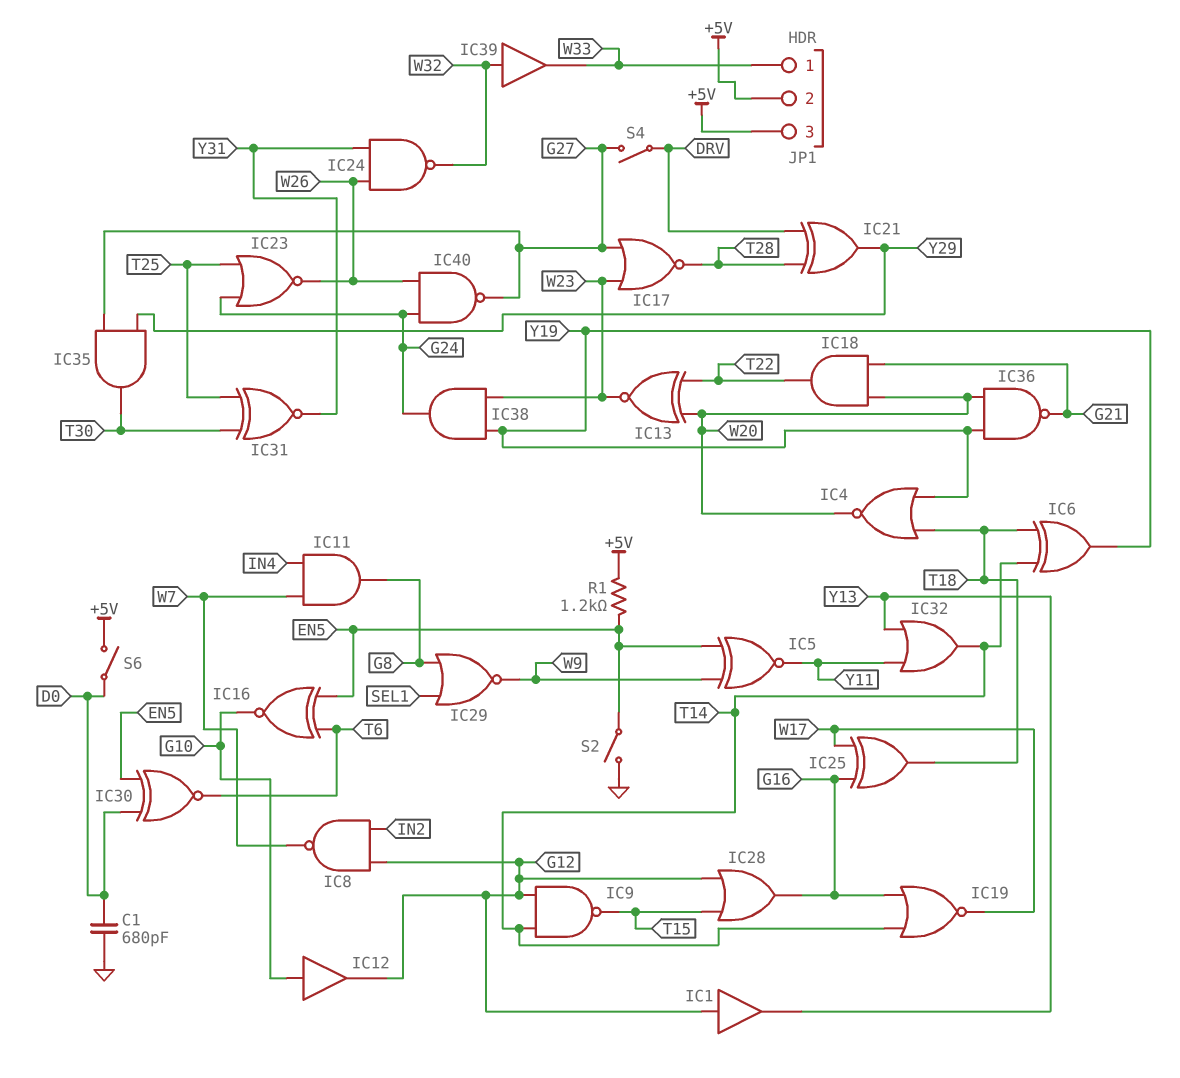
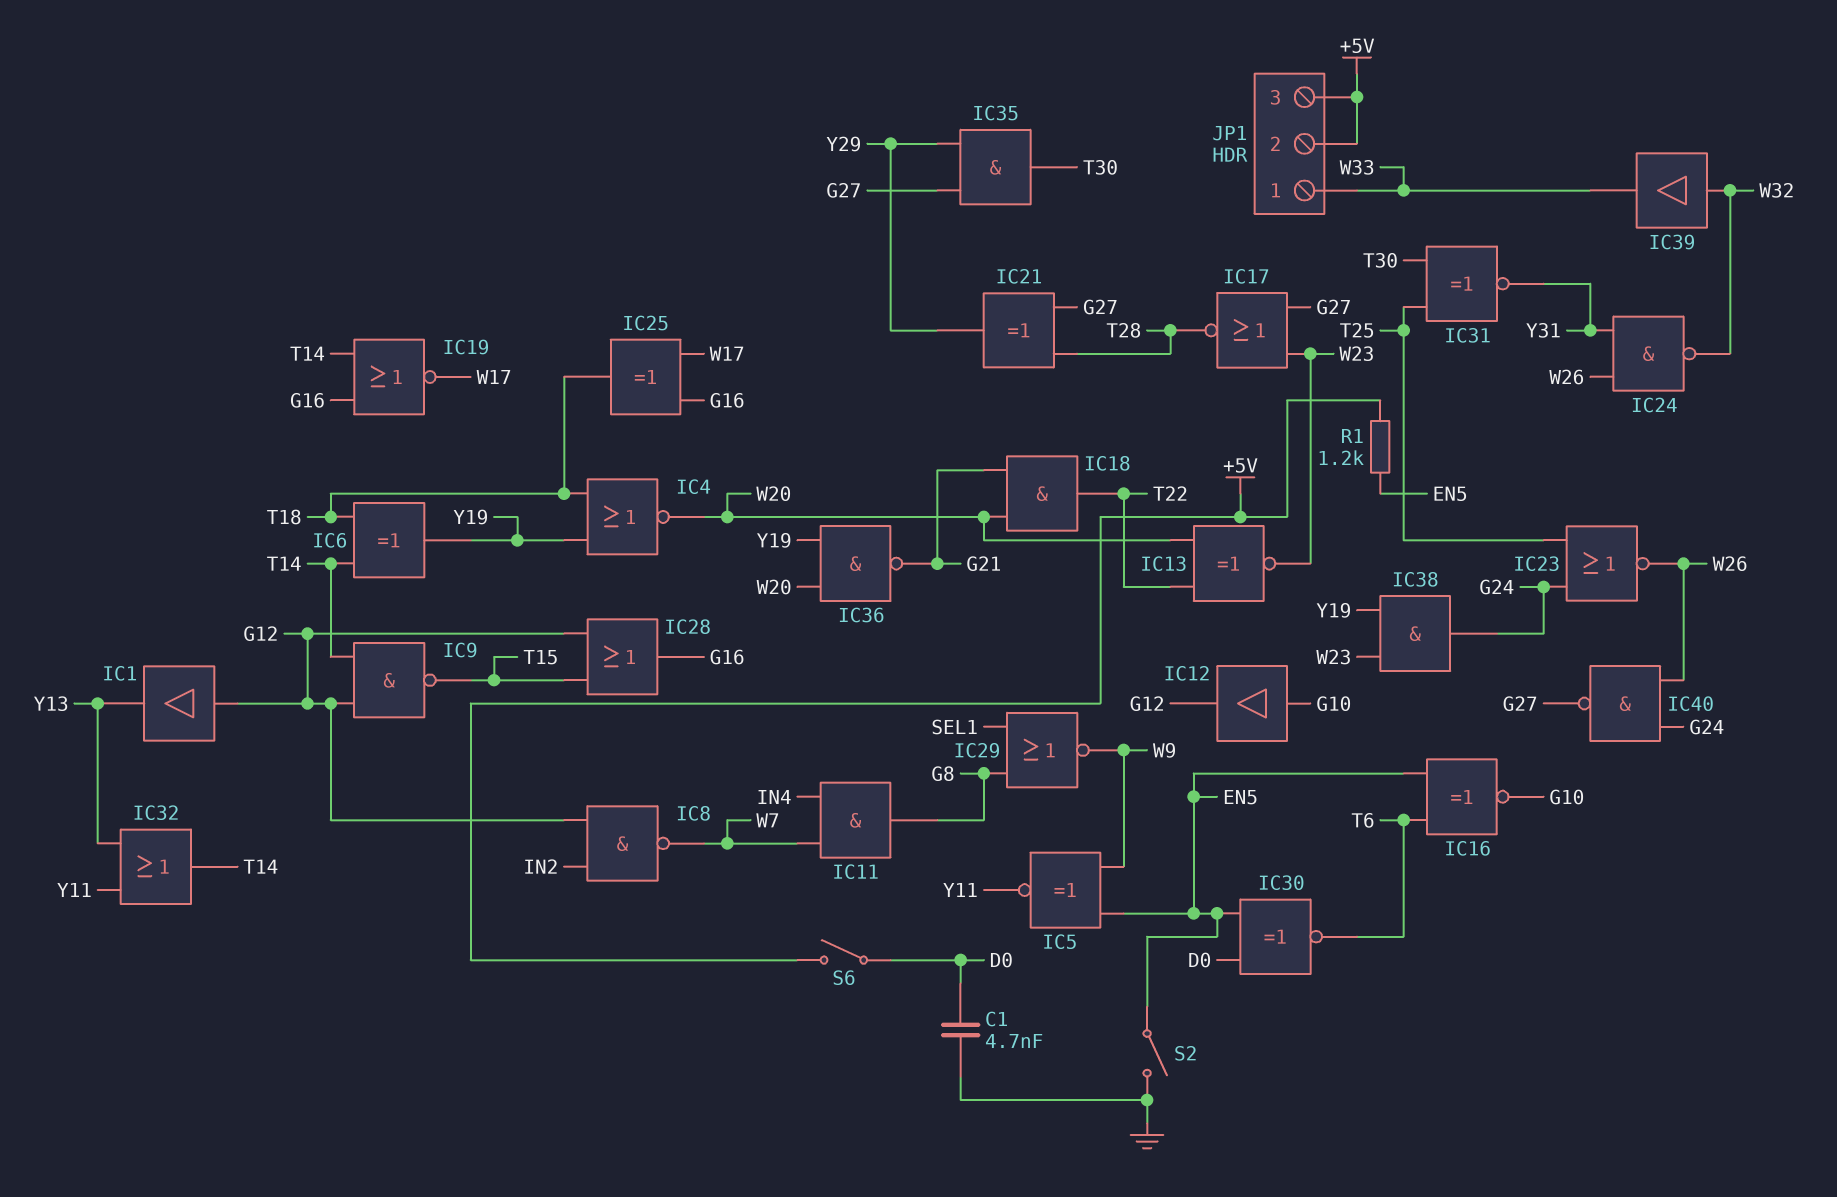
C1: 680pF (D0, GND) -> 4.7nF (D0, GND)
IC21: XOR (in DRV, in T28, out Y29) -> XOR (in G27, in T28, out Y29)
S4: switch (DRV, G27) -> none

